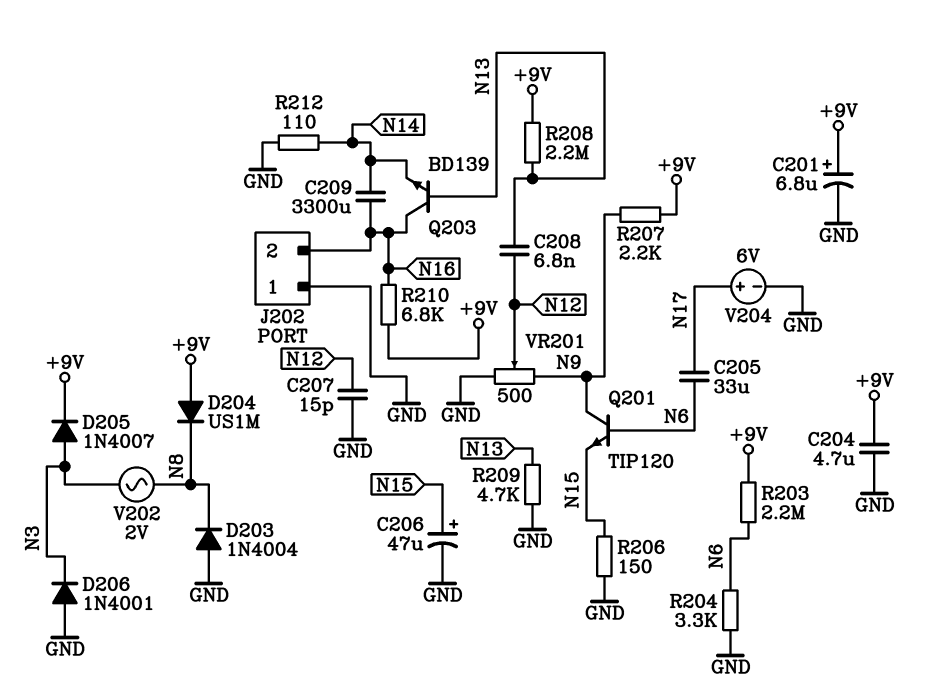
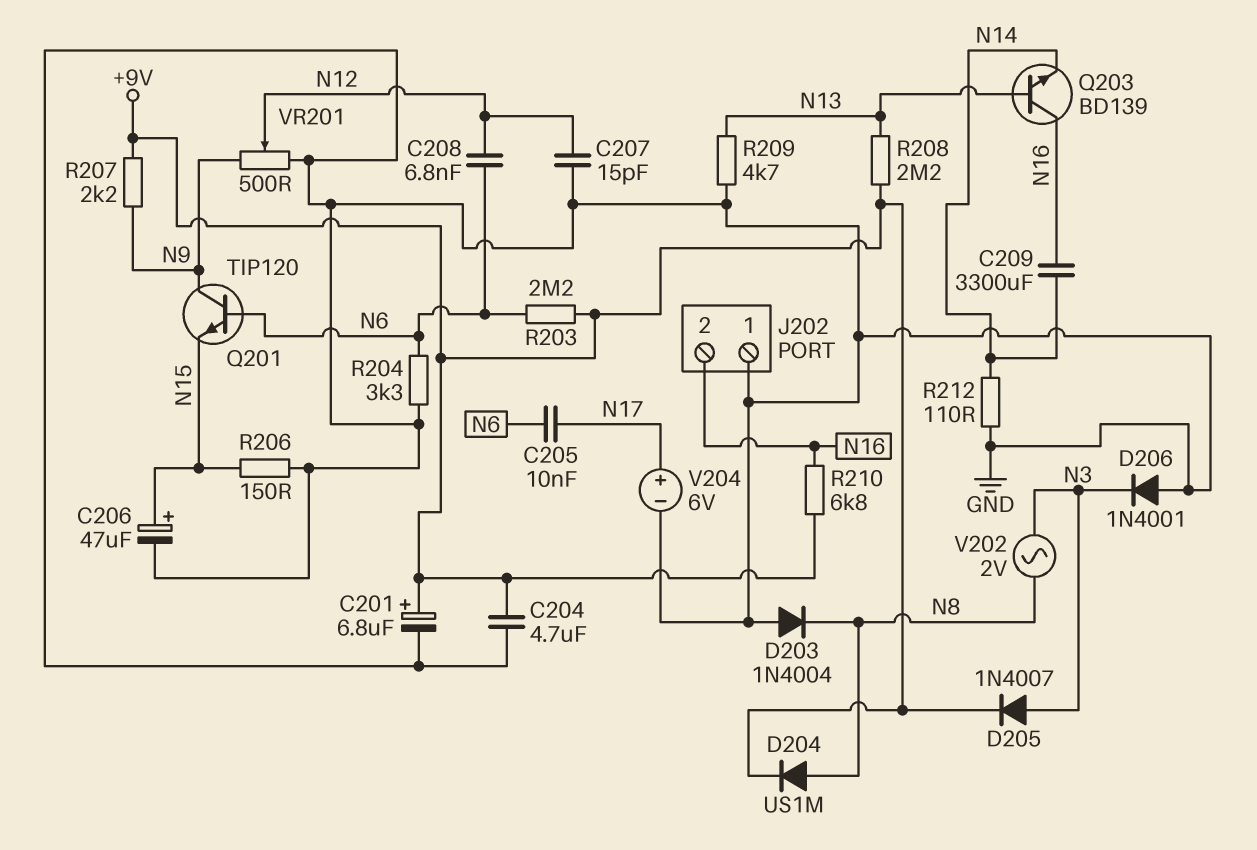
C205: 33uF (N6, N17) -> 10nF (N6, N17)
C208: 6.8nF (N12, N13) -> 6.8nF (N6, N12)
D204: diode US1M (A +9V, K N8) -> diode US1M (A N8, K +9V)

